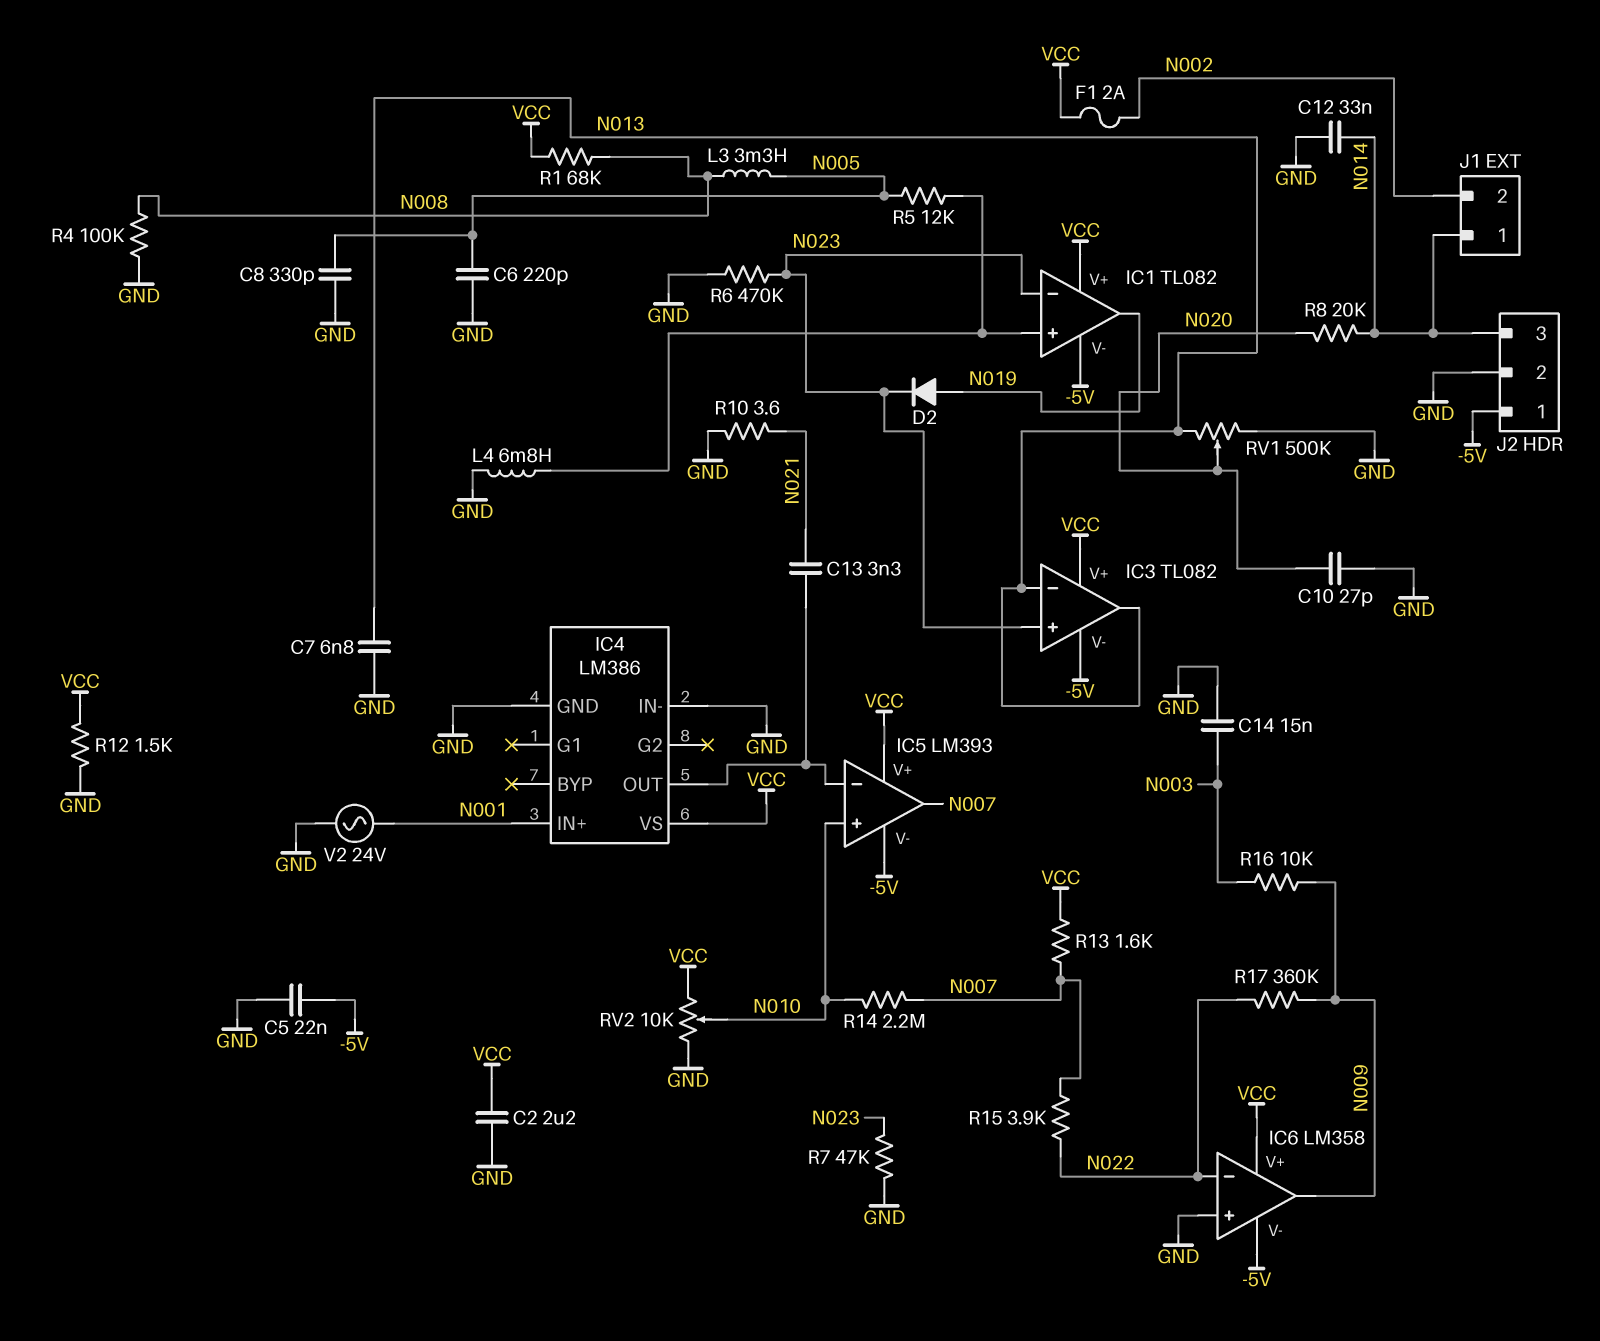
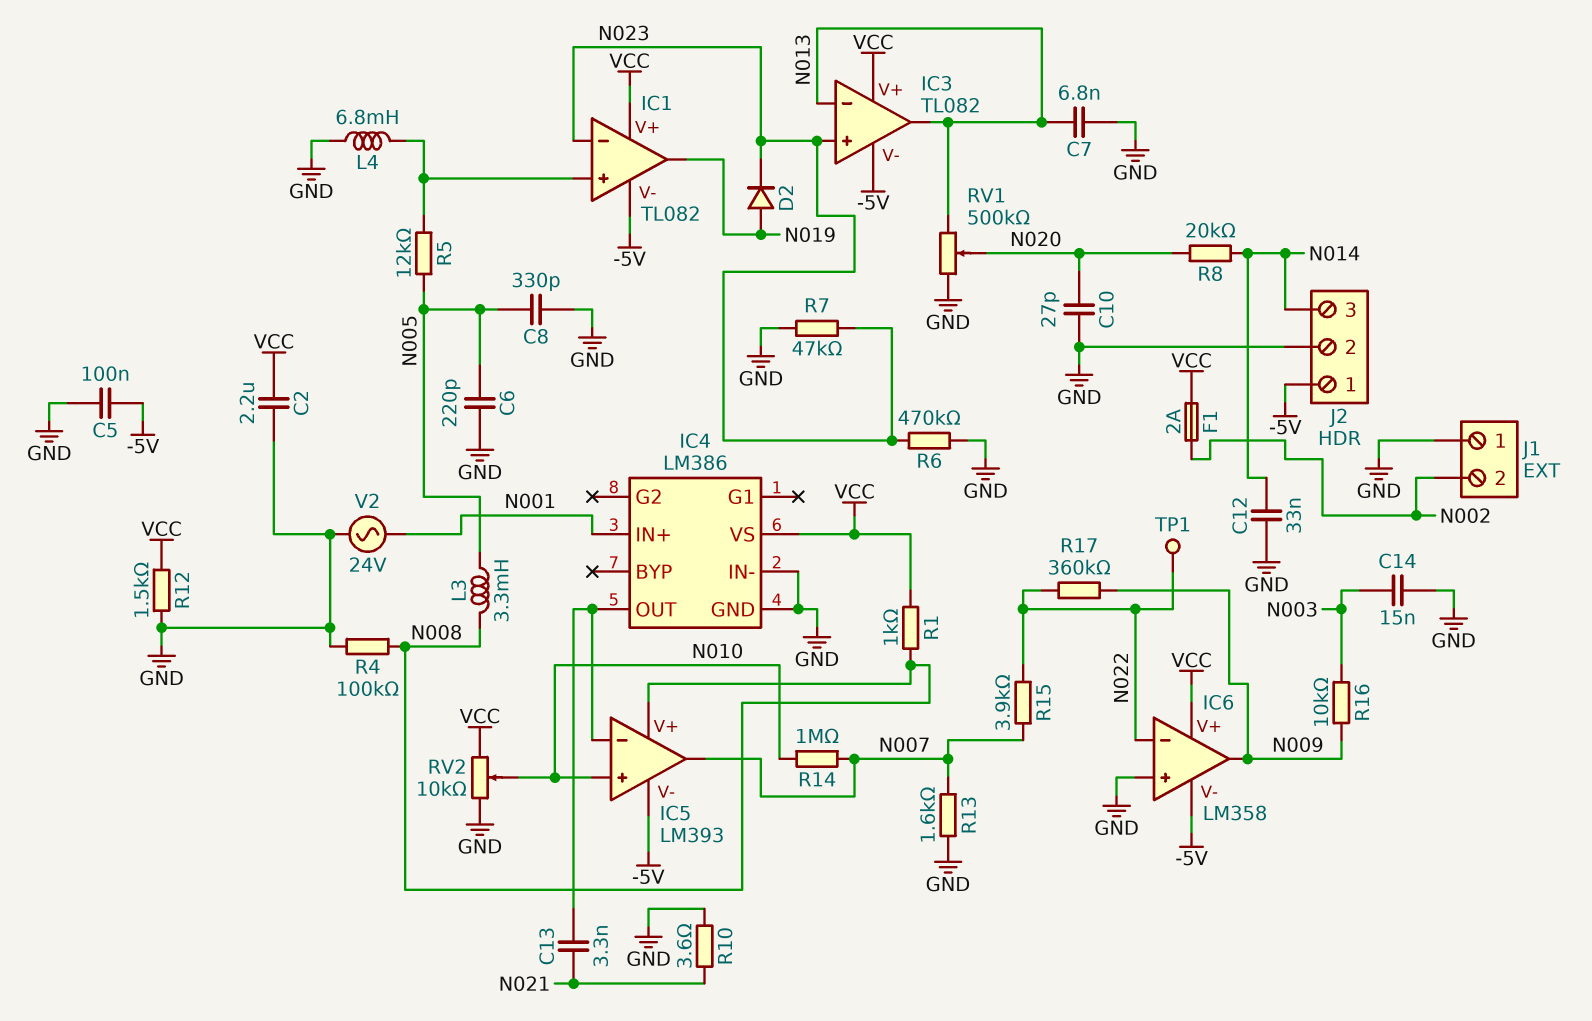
C5: 22nF (-5V, GND) -> 100nF (-5V, GND)
IC5 pin V+: VCC -> N008
J1 pin 1: N014 -> GND
R1: 68k (N008, VCC) -> 1k (N008, VCC)
R13: 1.6k (N007, VCC) -> 1.6k (GND, N007)
R14: 2.2M (N007, N010) -> 1M (N007, N010)
TP1: none -> test point (N022)

